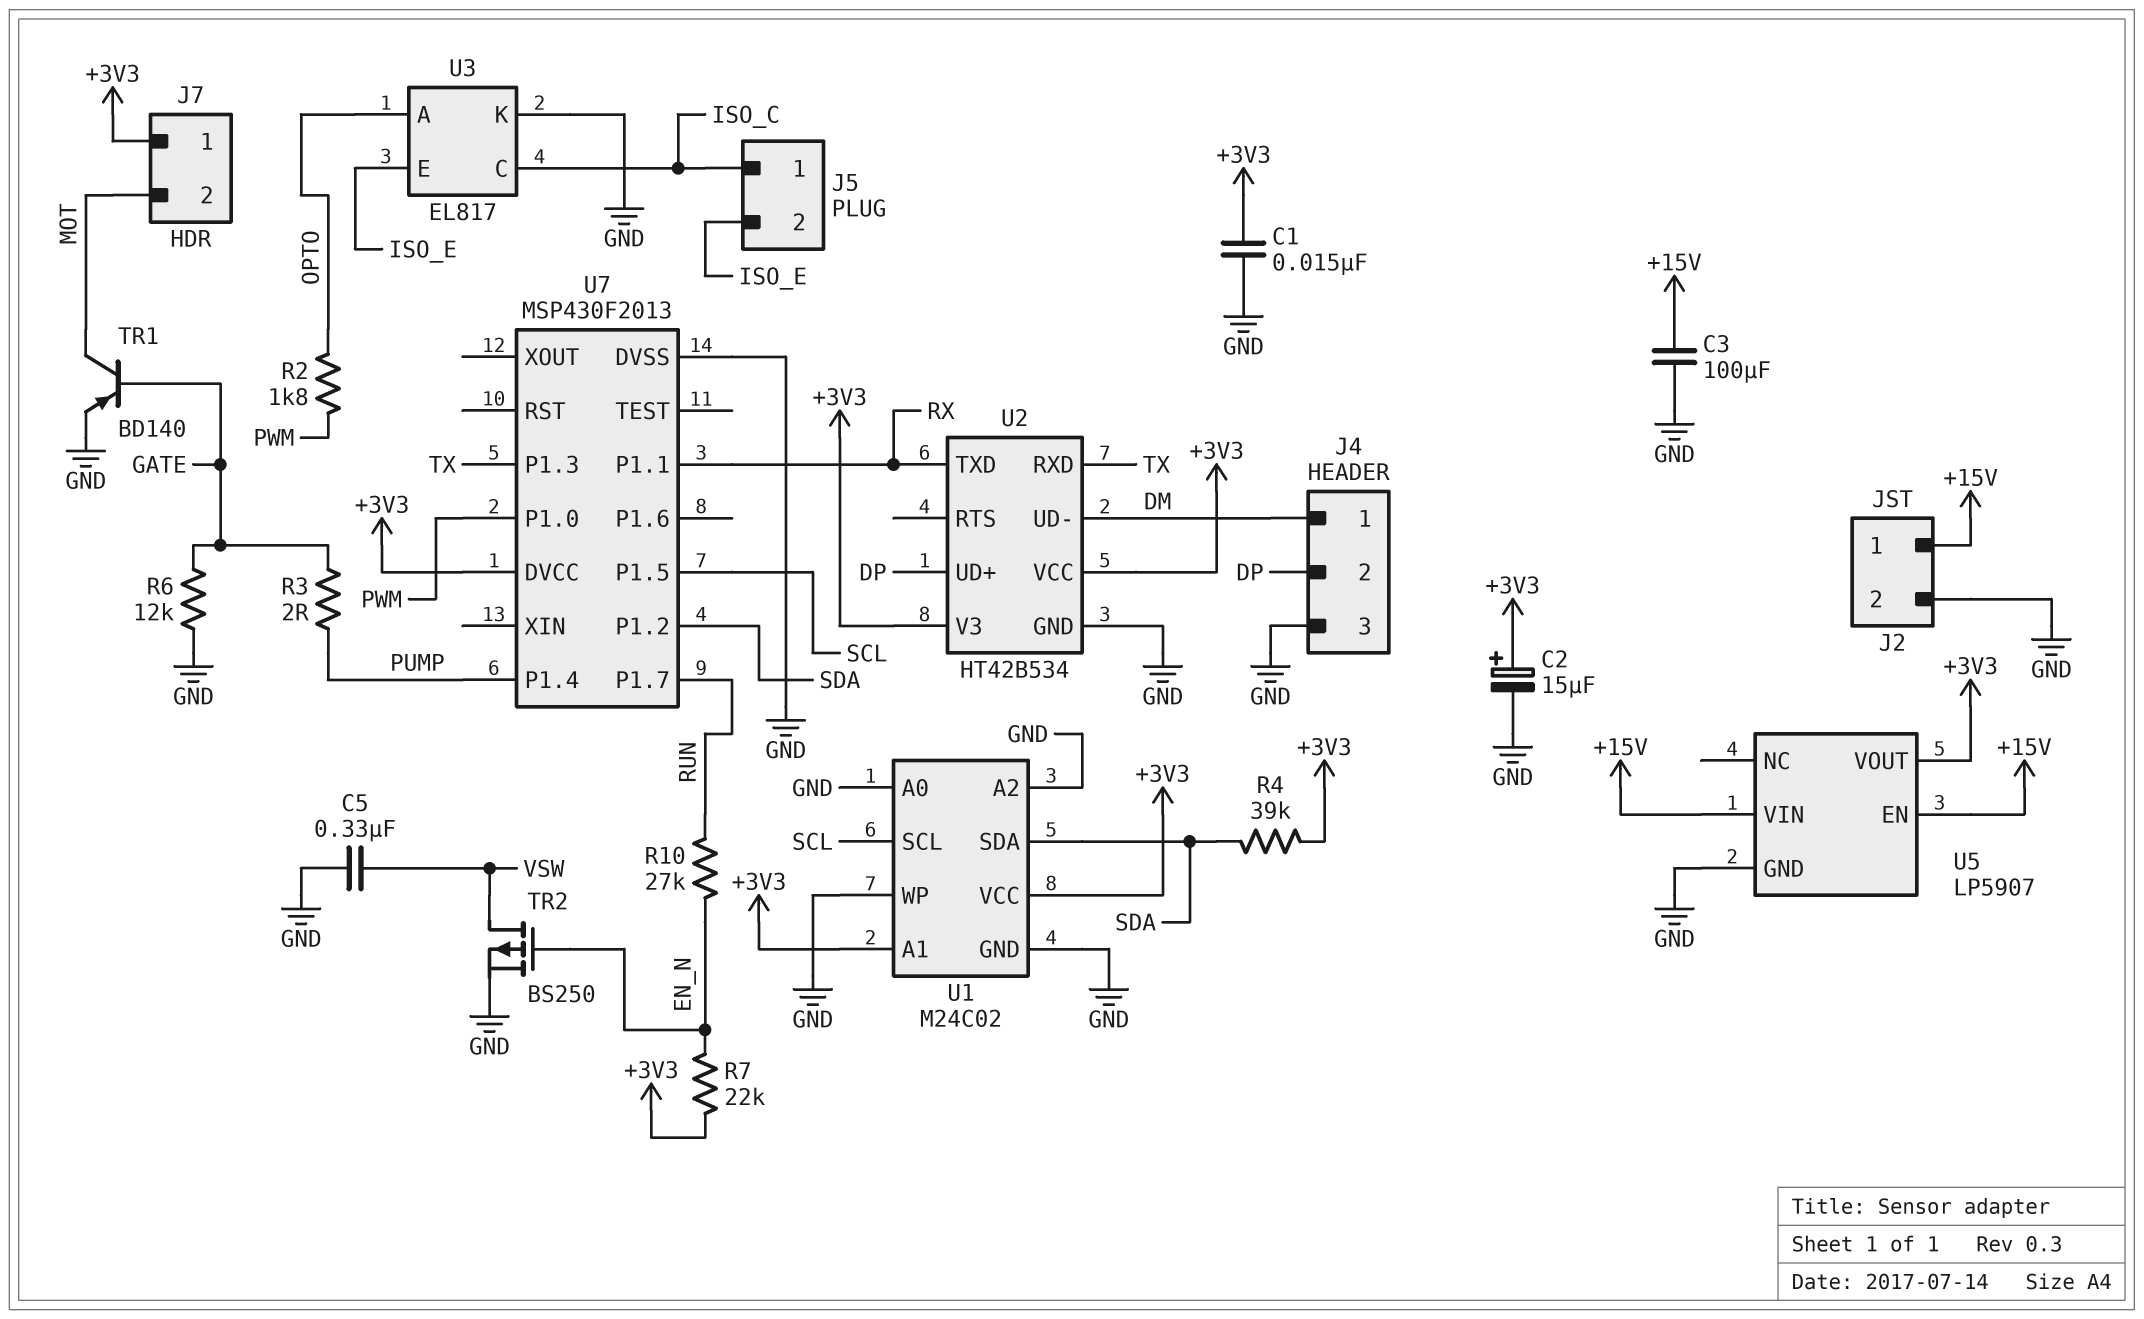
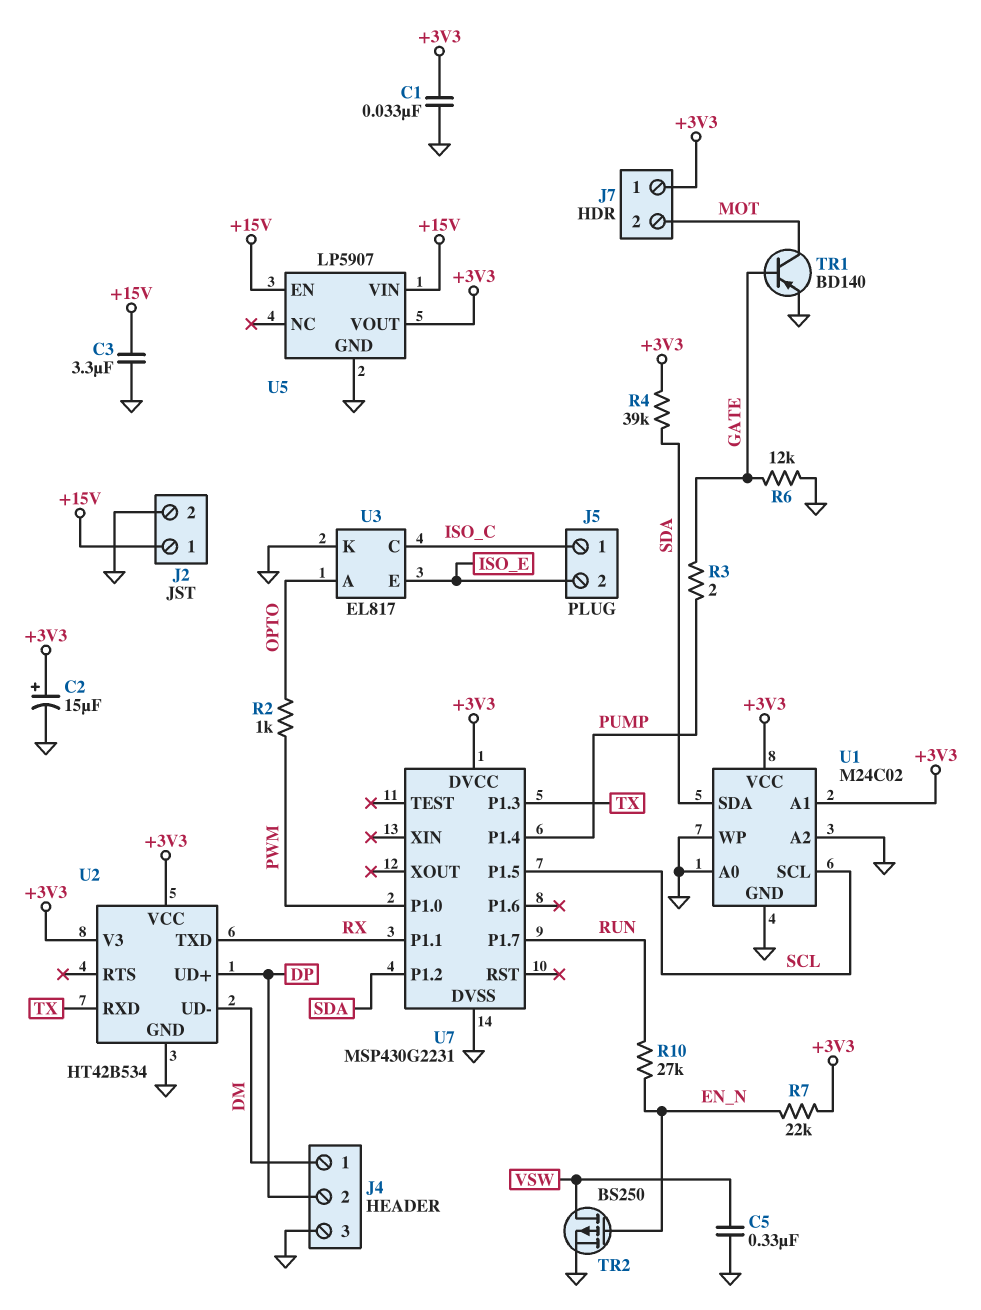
C1: 15nF (+3V3, GND) -> 33nF (+3V3, GND)
C3: 100uF (+15V, GND) -> 3.3uF (+15V, GND)
R2: 1.8k (OPTO, PWM) -> 1k (OPTO, PWM)
U7: MSP430F2013 -> MSP430G2231

